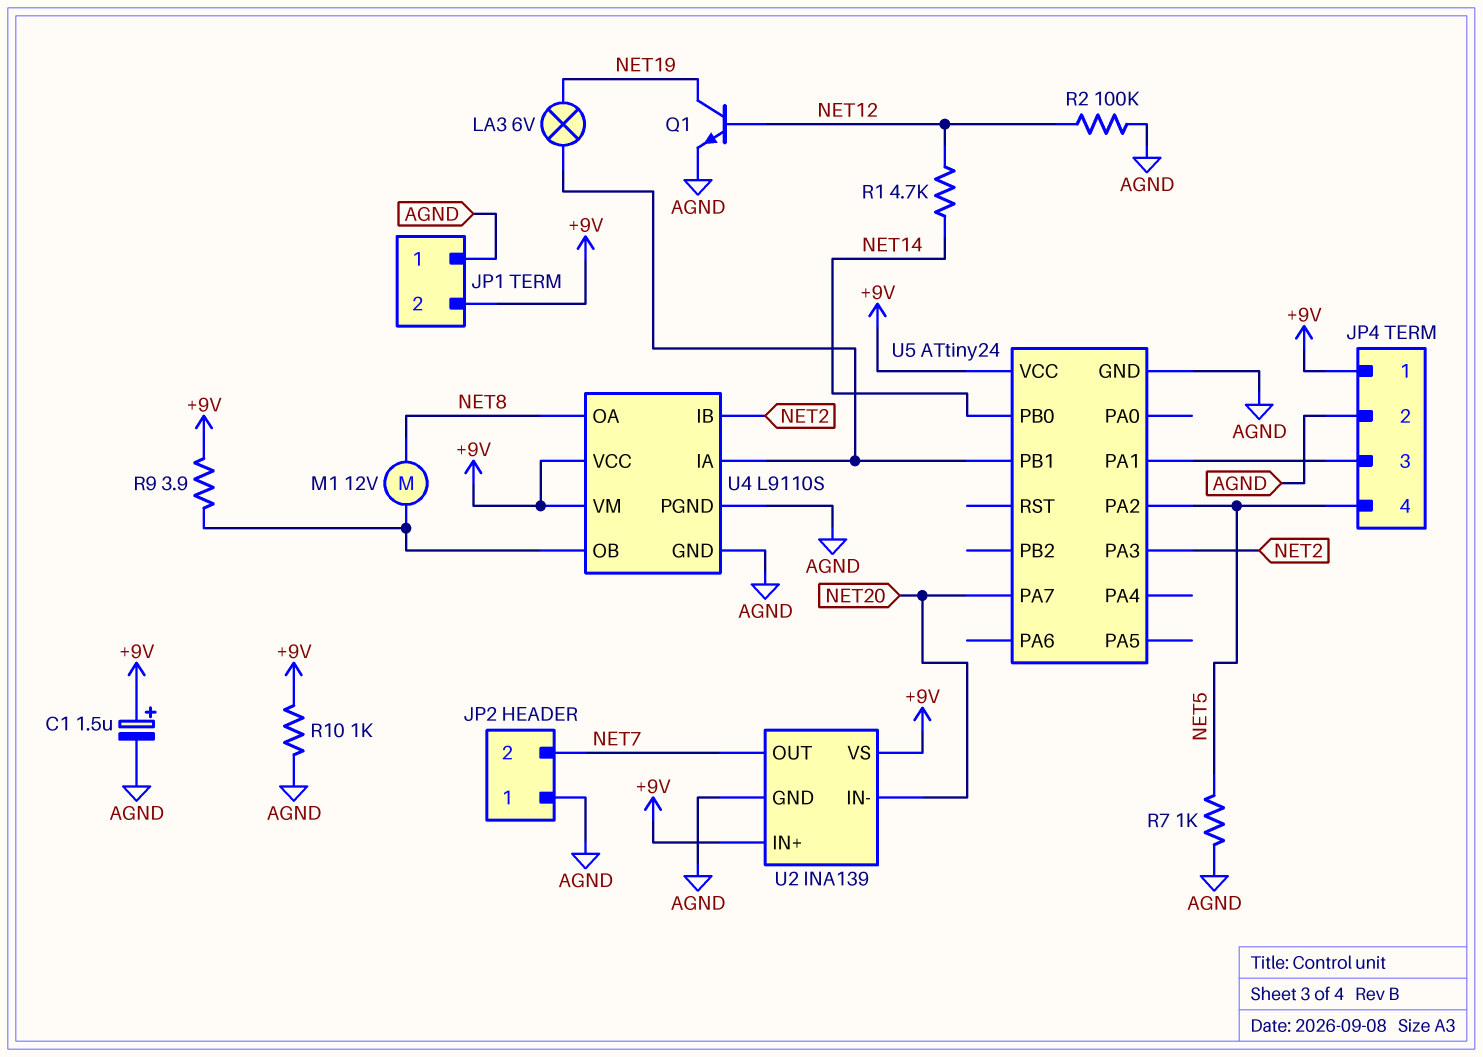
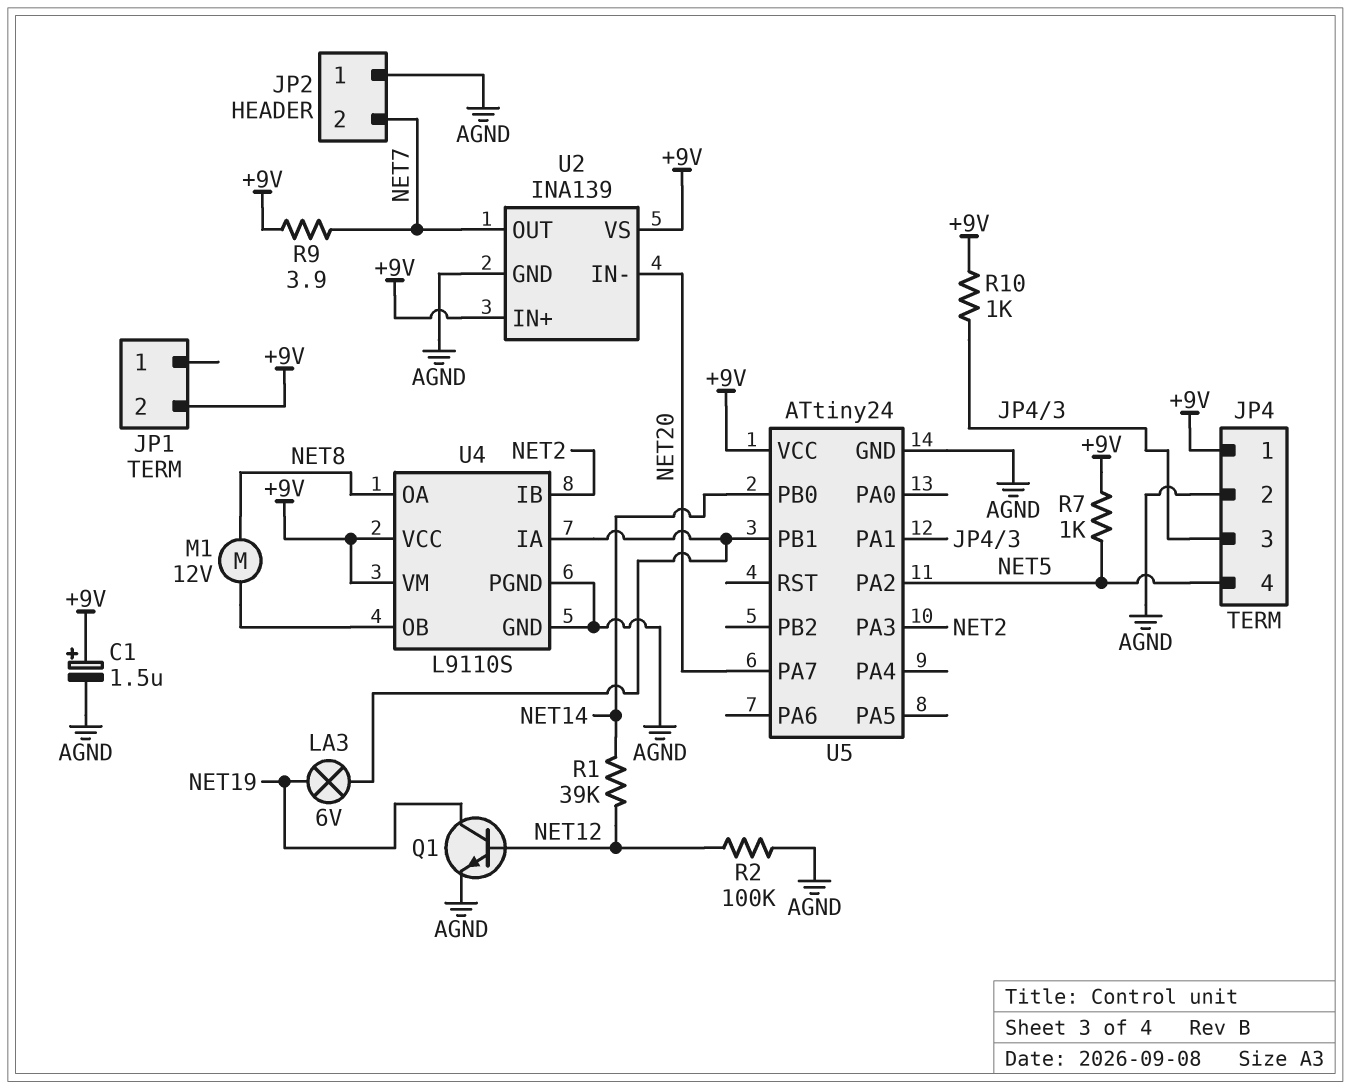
JP1 pin 1: AGND -> none
R1: 4.7k (NET12, NET14) -> 39k (NET12, NET14)
R7: 1k (AGND, NET5) -> 1k (+9V, NET5)
R9: 3.9 (+9V, U4/OB) -> 3.9 (+9V, NET7)
R10: 1k (+9V, AGND) -> 1k (+9V, JP4/3)

